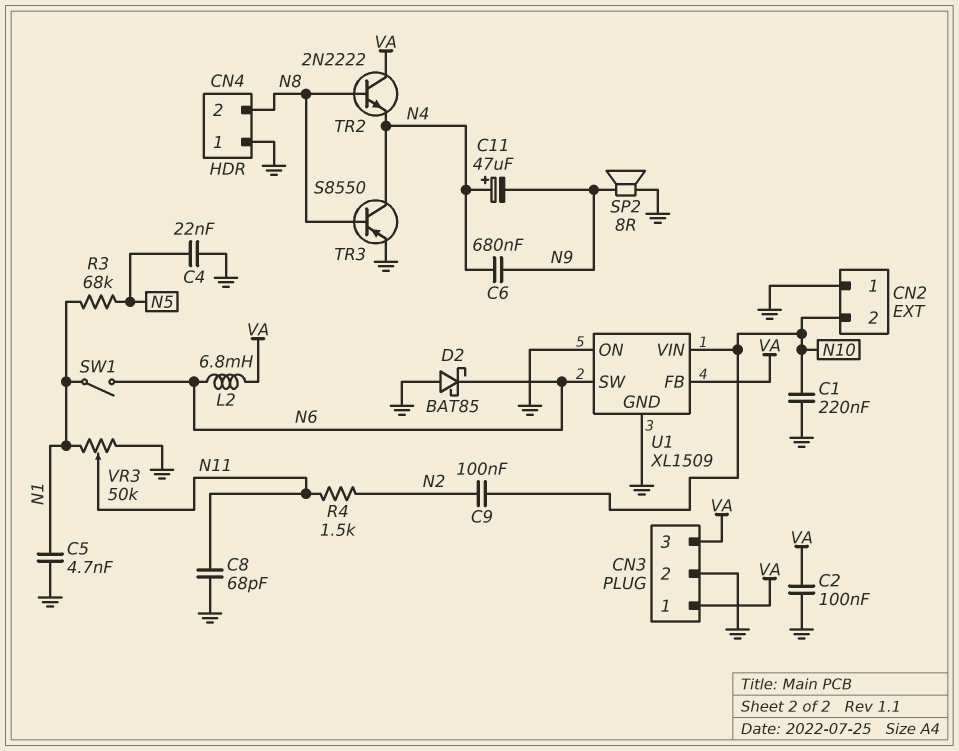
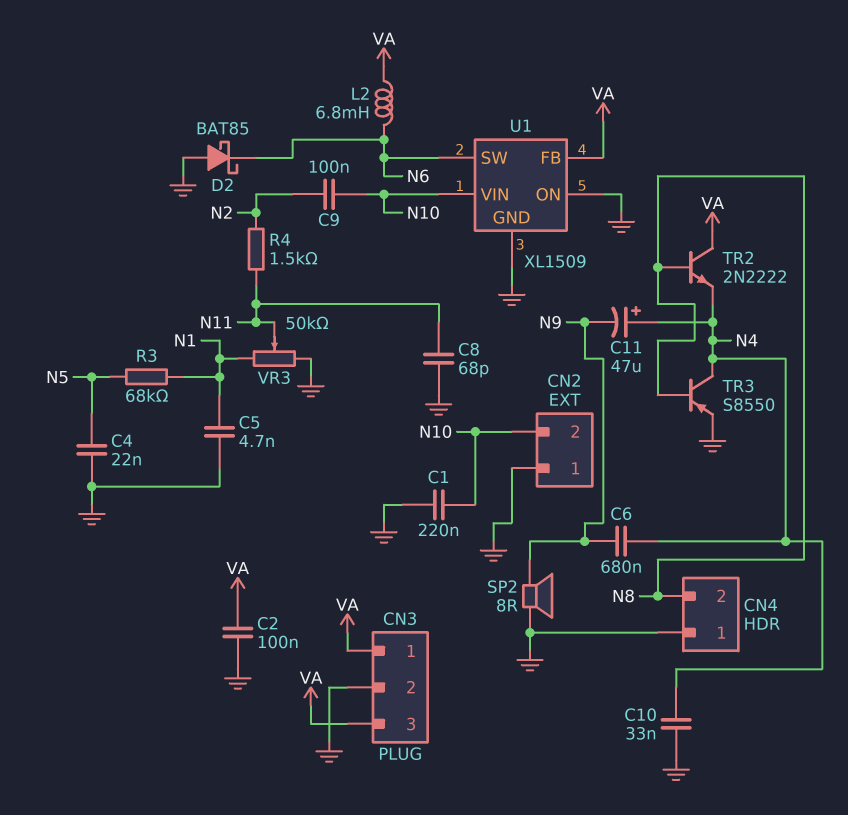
C10: none -> 33nF (GND, N4)
SW1: switch (N1, N6) -> none

